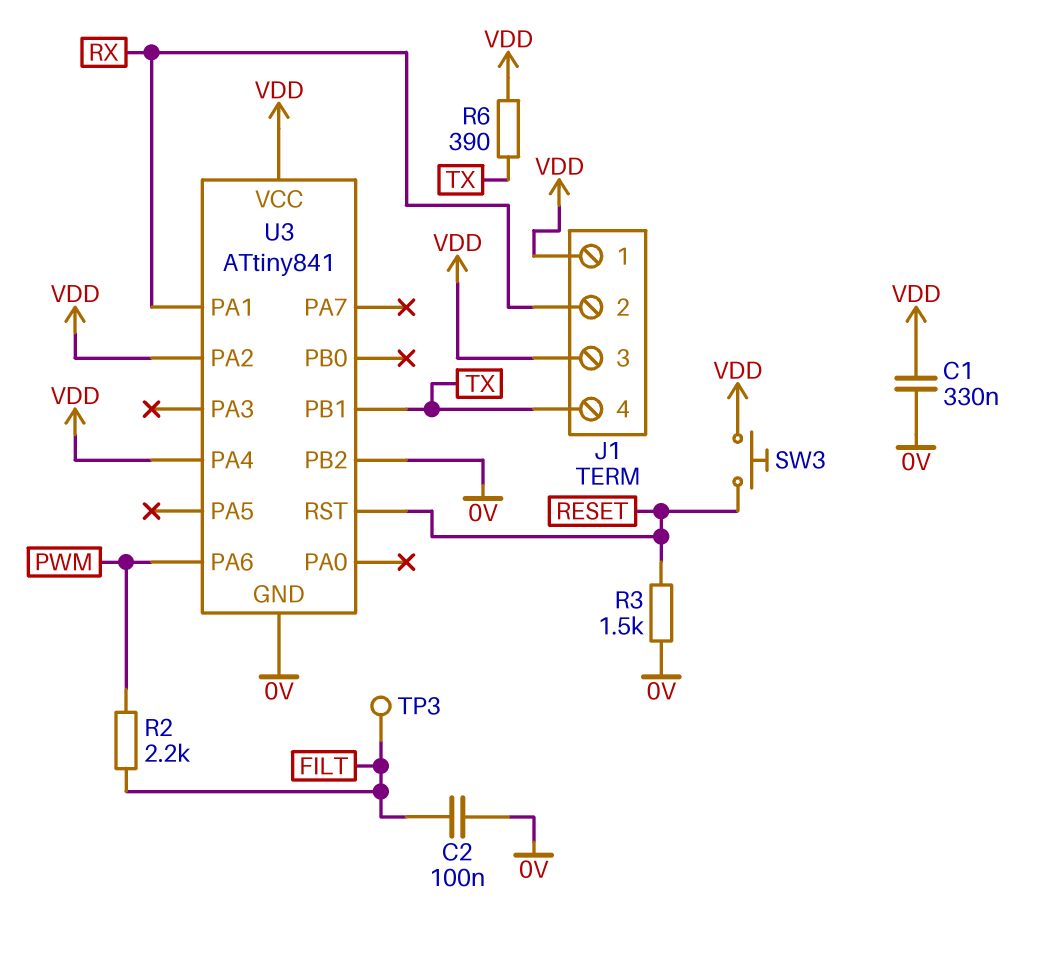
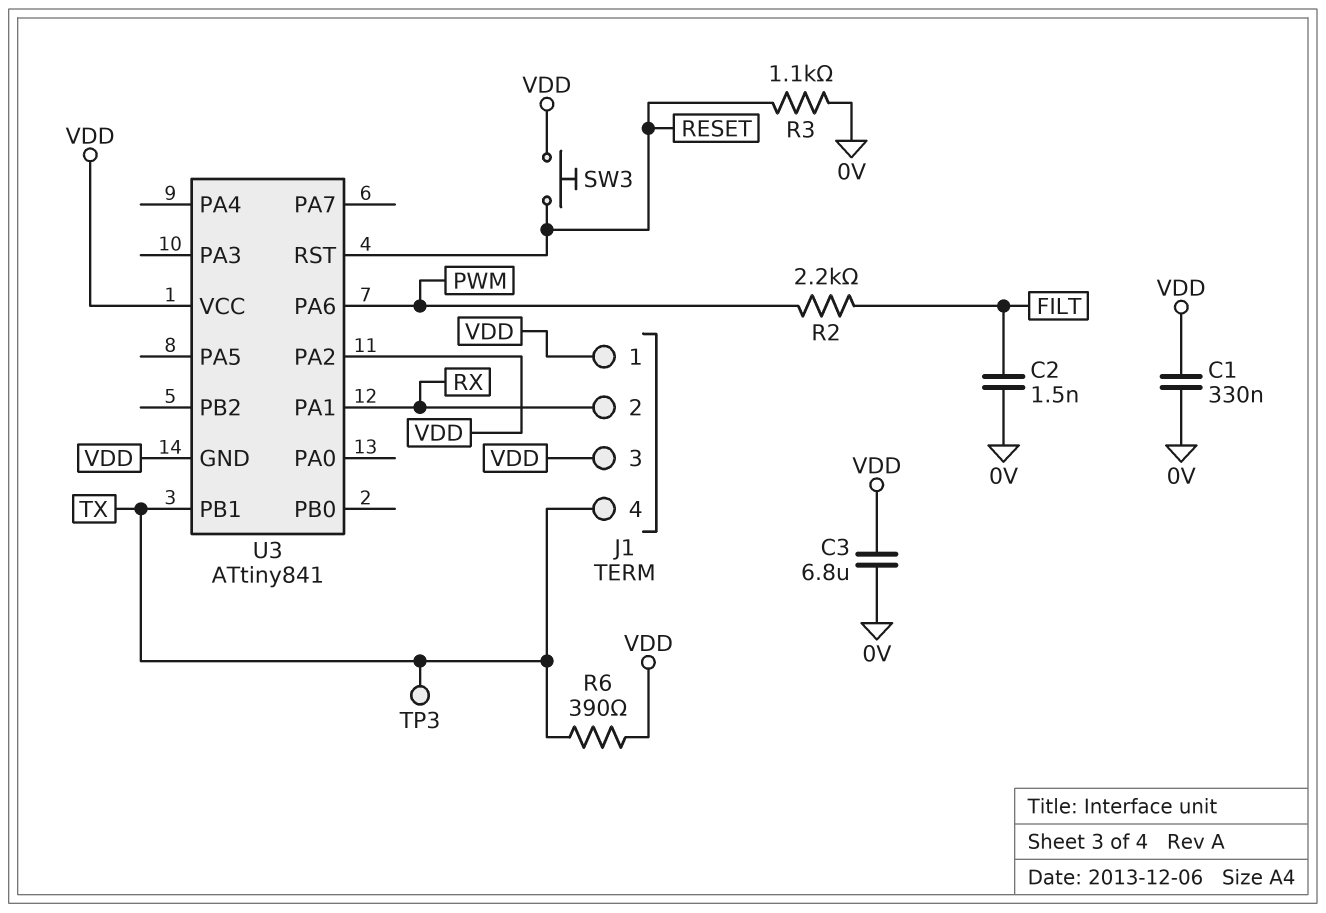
C2: 100nF (0V, FILT) -> 1.5nF (0V, FILT)
C3: none -> 6.8uF (0V, VDD)
R3: 1.5k (0V, RESET) -> 1.1k (0V, RESET)
TP3: test point (FILT) -> test point (TX)
U3 pin GND: 0V -> VDD
U3 pin PA4: VDD -> none
U3 pin PB2: 0V -> none

